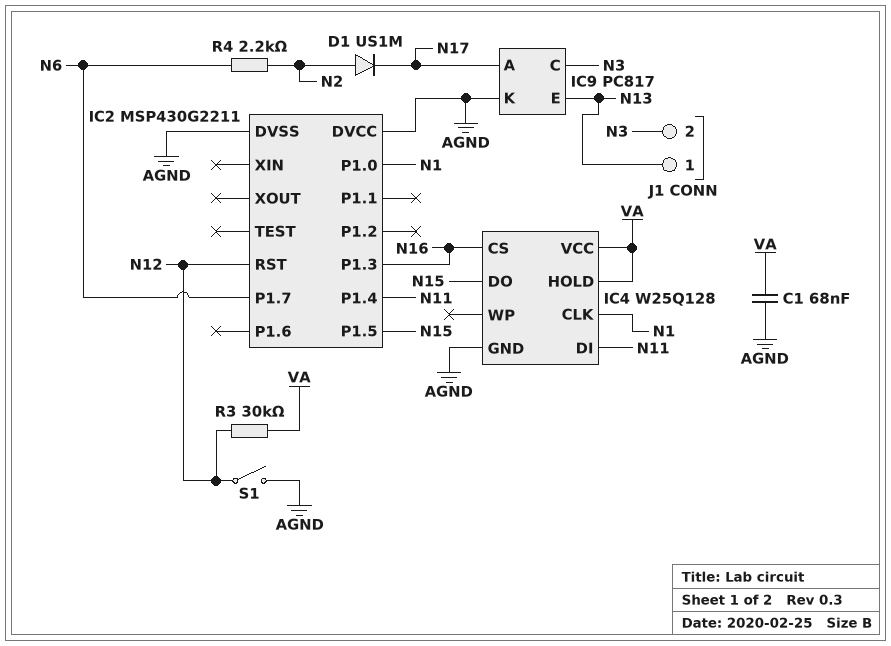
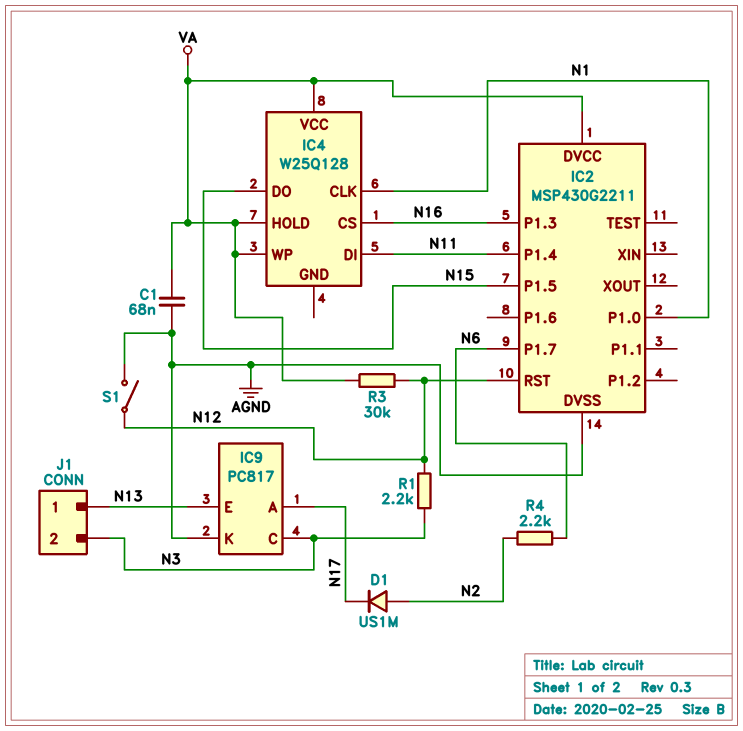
IC2 pin DVCC: AGND -> VA
IC4 pin GND: AGND -> none
IC4 pin WP: none -> VA
R1: none -> 2.2k (N3, N12)

